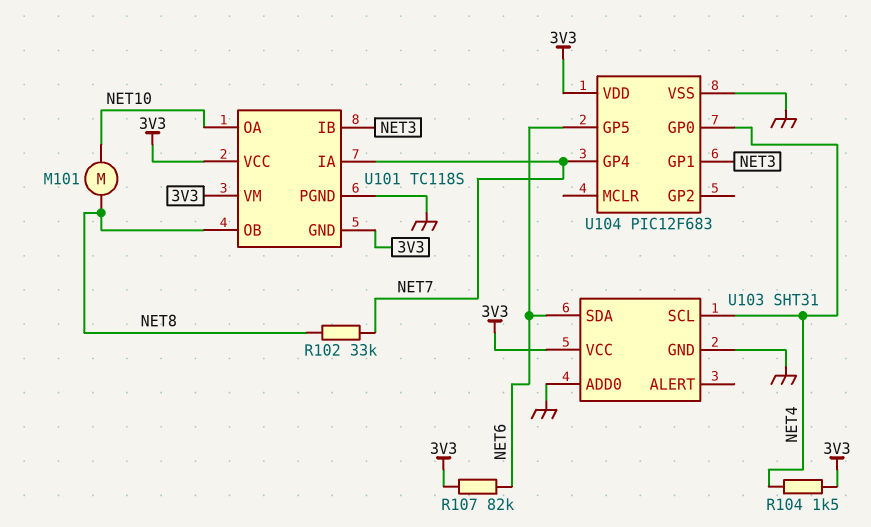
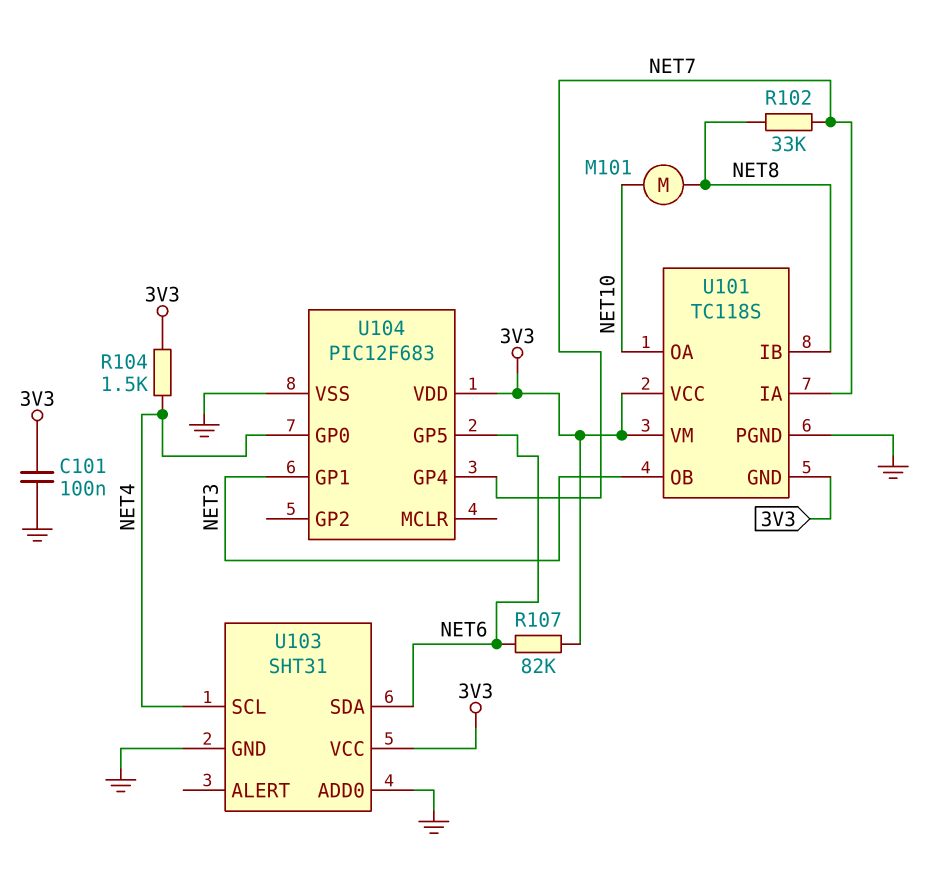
C101: none -> 100nF (3V3, GND)
U101 pin IB: NET3 -> NET8
U101 pin OB: NET8 -> NET3

